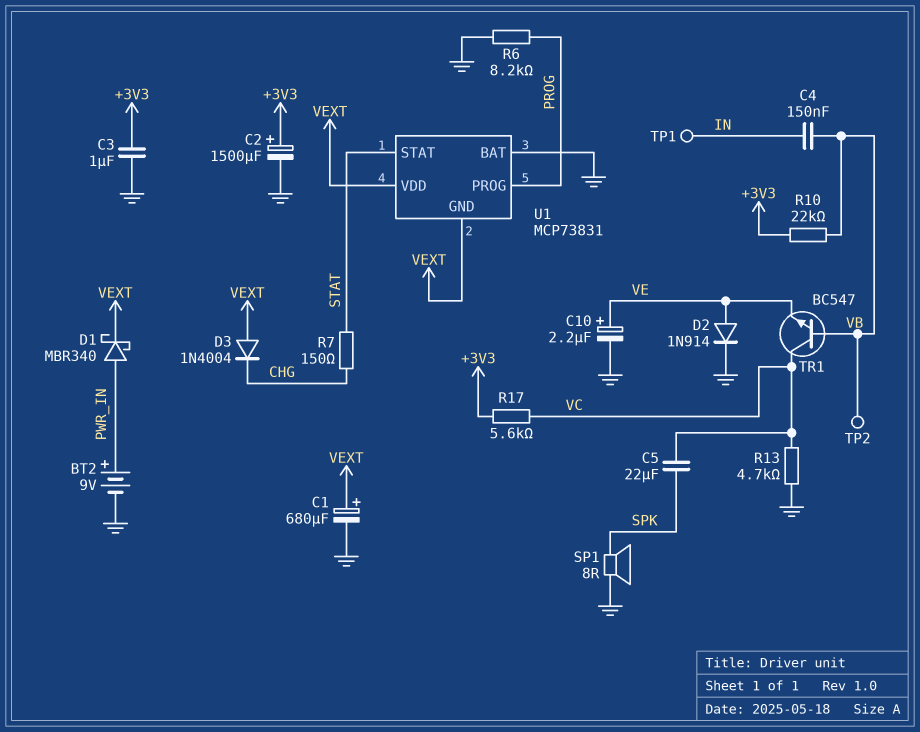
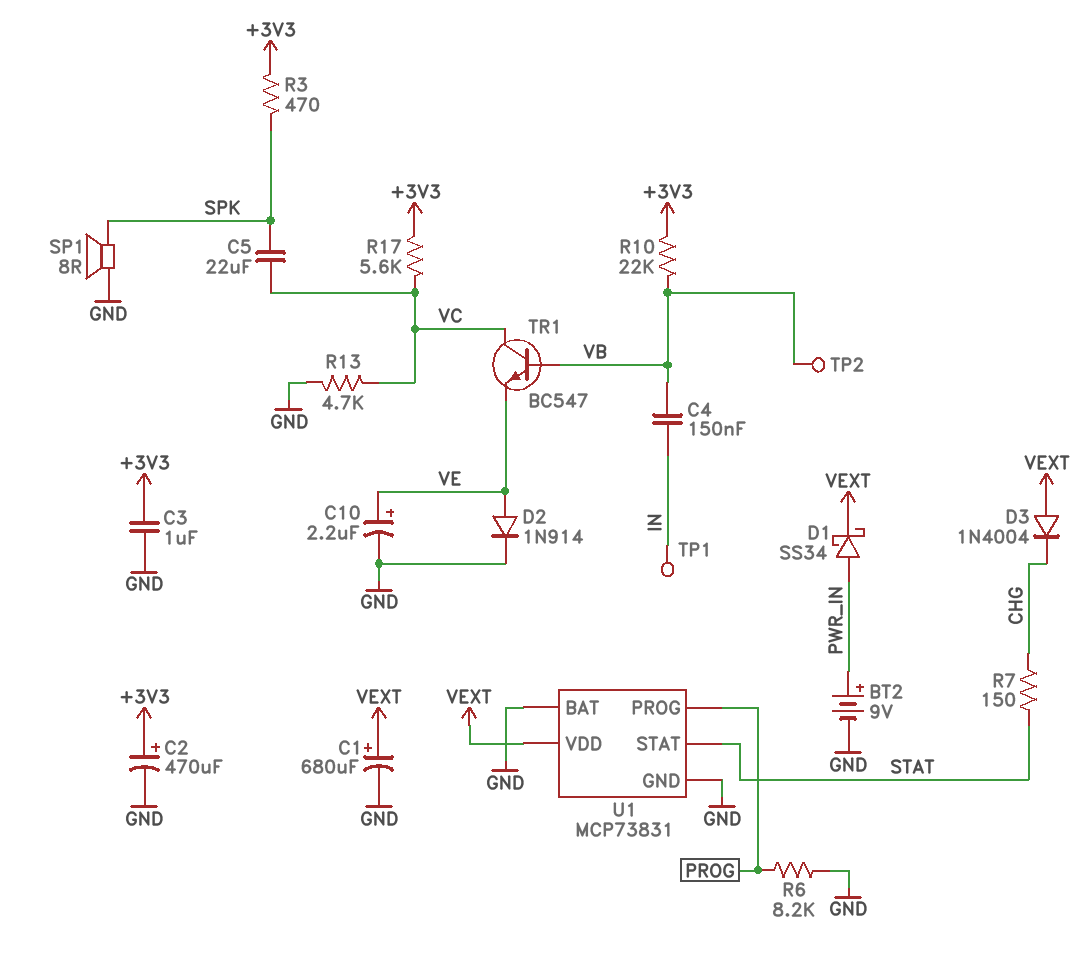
C2: 1500uF (plus +3V3, minus GND) -> 470uF (plus +3V3, minus GND)
D1: schottky MBR340 (A PWR_IN, K VEXT) -> schottky SS34 (A PWR_IN, K VEXT)
R3: none -> 470 (+3V3, SPK)
U1 pin GND: VEXT -> GND

